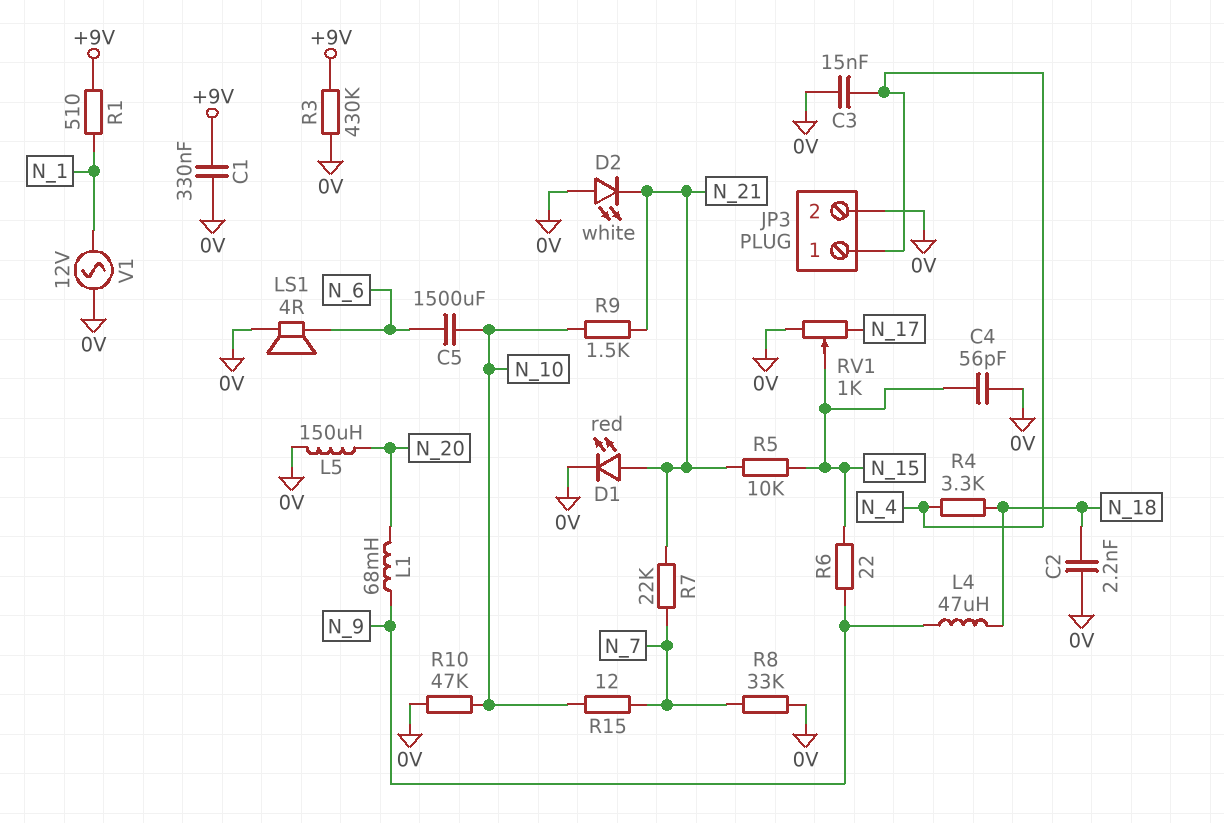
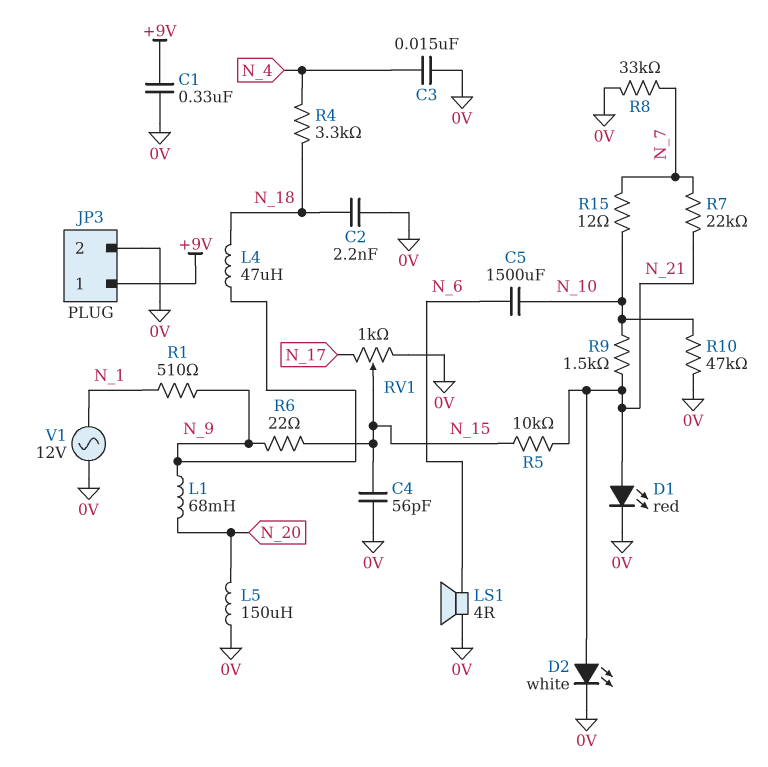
D2: LED white (A 0V, K N_21) -> LED white (A N_21, K 0V)
JP3 pin 1: N_4 -> +9V
R1: 510 (+9V, N_1) -> 510 (N_1, N_9)
R3: 430k (+9V, 0V) -> none

